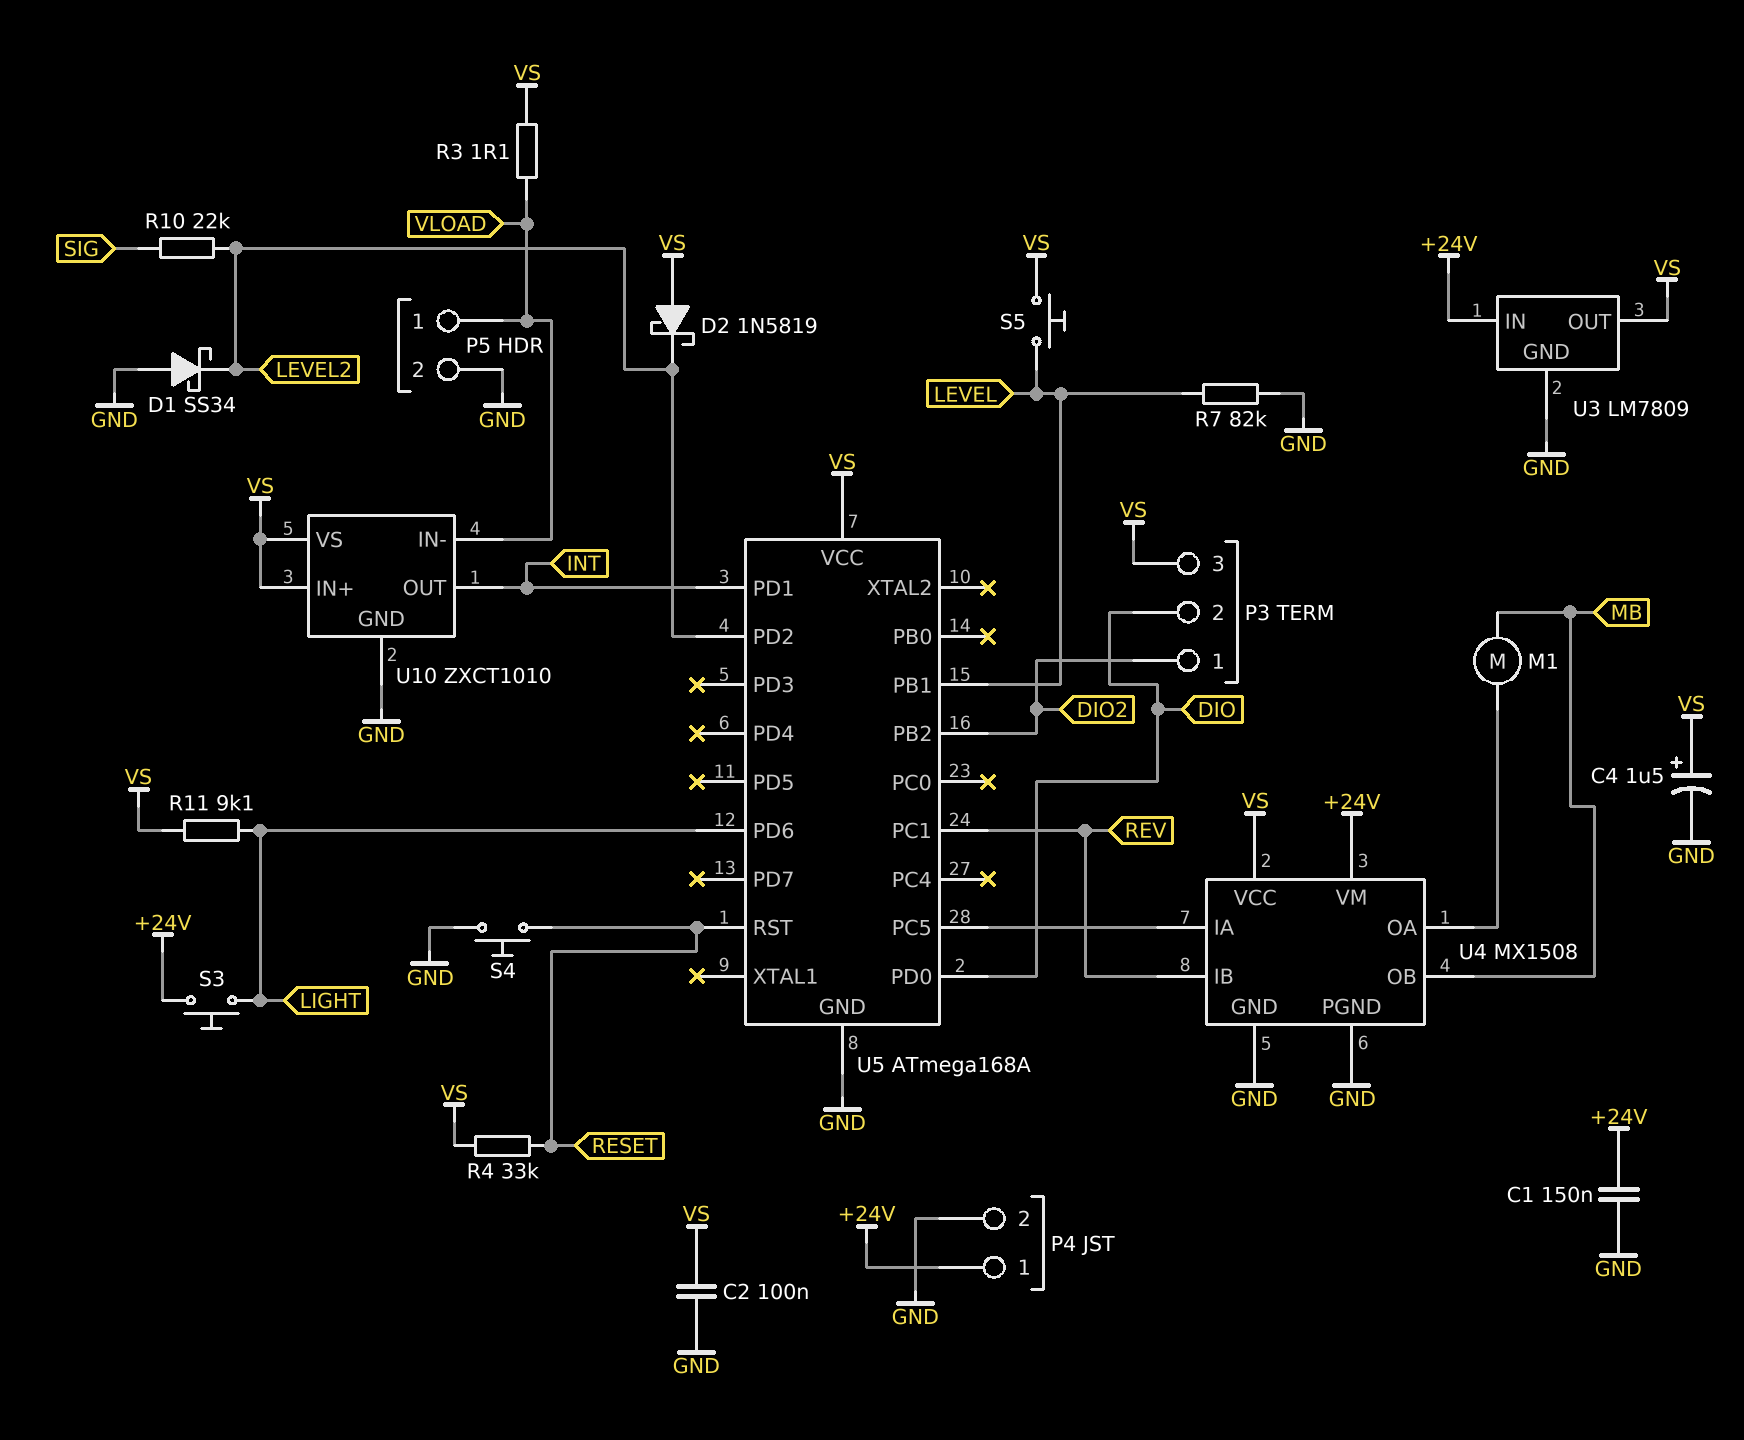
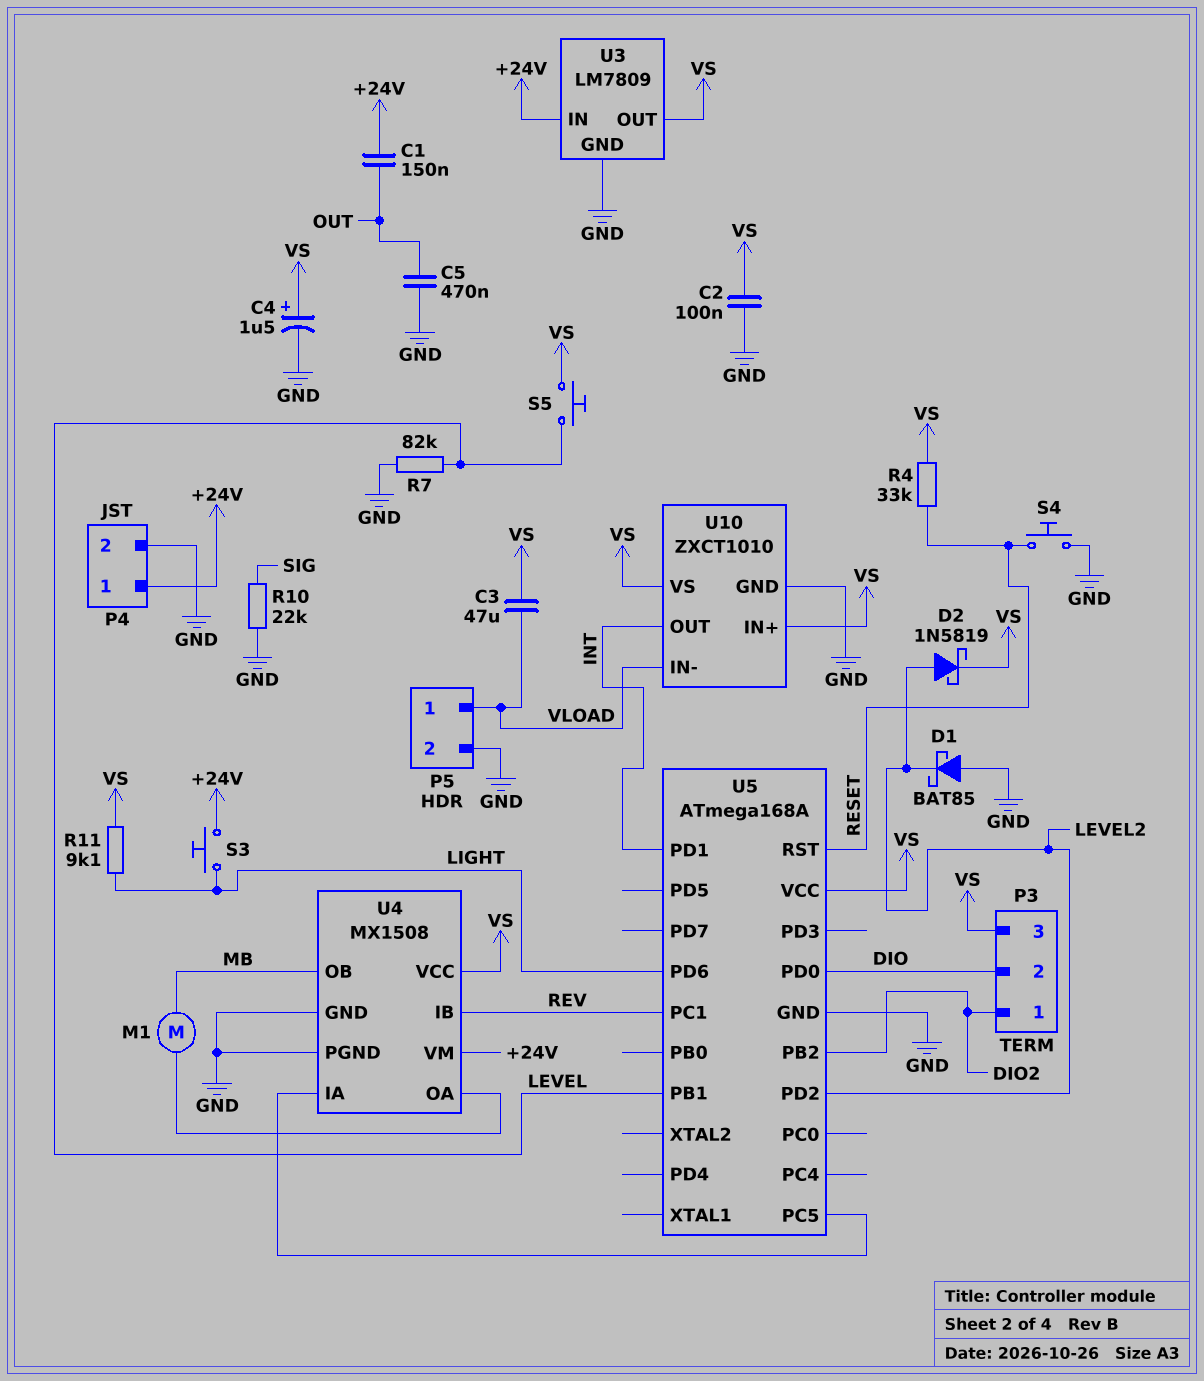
C1: 150nF (+24V, GND) -> 150nF (+24V, OUT)
C3: none -> 47uF (VLOAD, VS)
C5: none -> 470nF (GND, OUT)
D1: schottky SS34 (A GND, K LEVEL2) -> schottky BAT85 (A GND, K LEVEL2)
D2: schottky 1N5819 (A VS, K LEVEL2) -> schottky 1N5819 (A LEVEL2, K VS)
R3: 1.1 (VLOAD, VS) -> none
R10: 22k (LEVEL2, SIG) -> 22k (GND, SIG)

